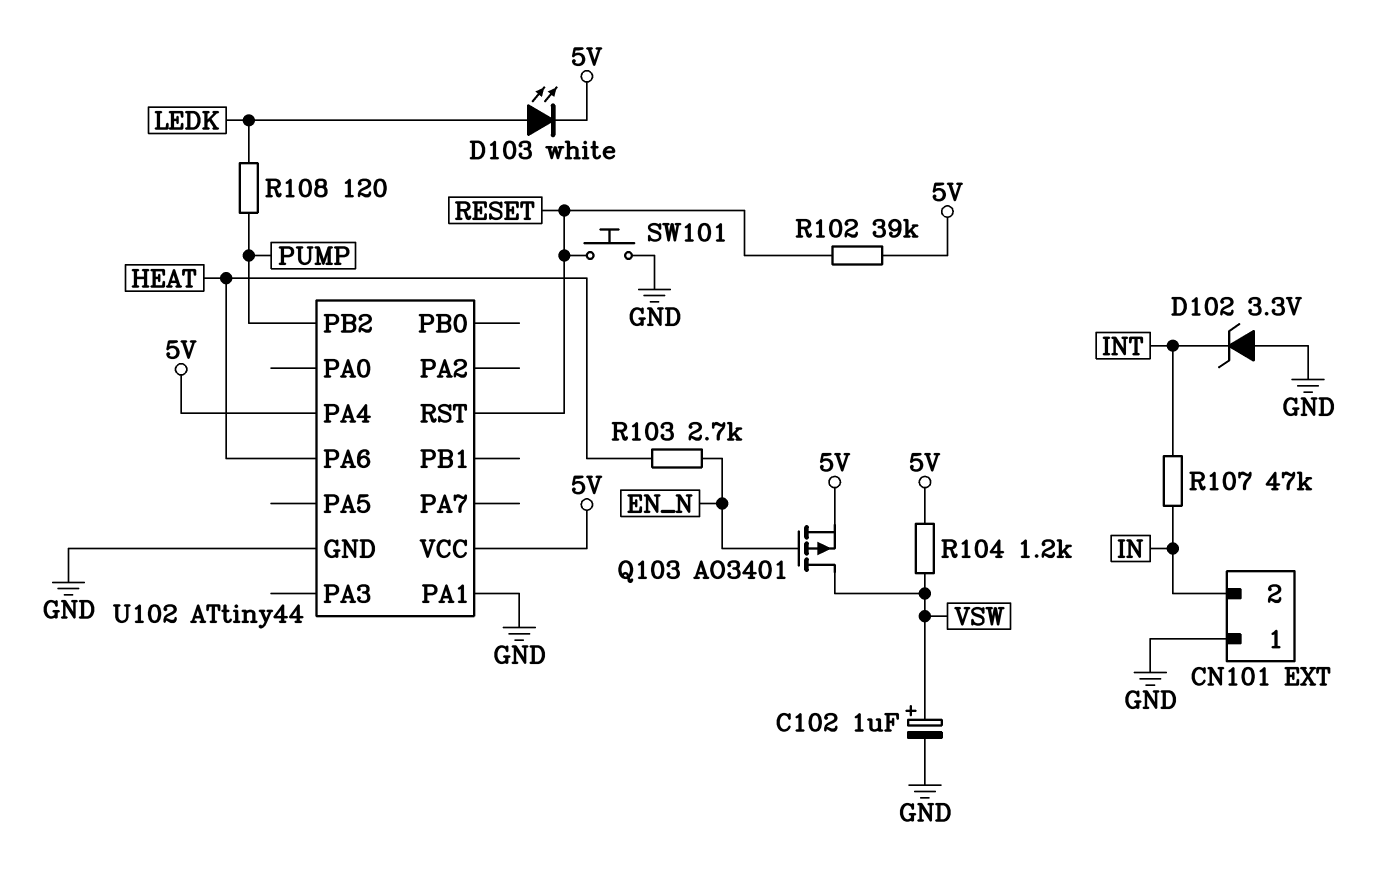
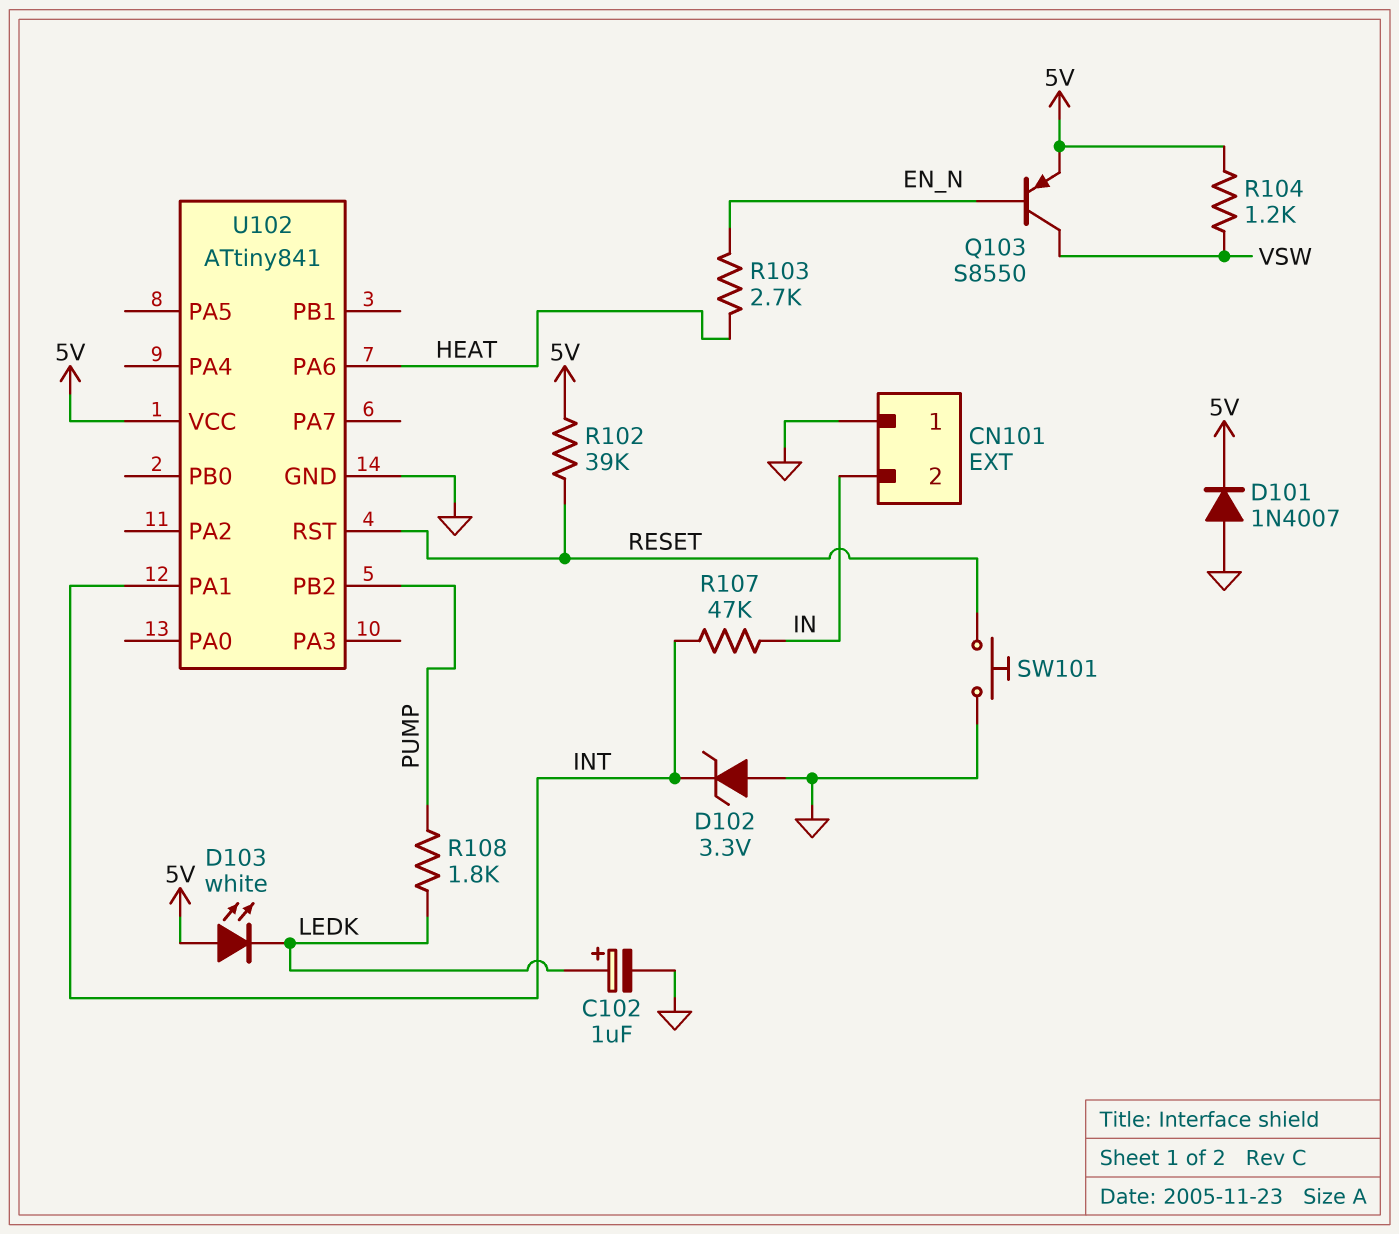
C102: 1uF (plus VSW, minus GND) -> 1uF (plus LEDK, minus GND)
D101: none -> diode 1N4007 (A GND, K 5V)
D103: LED white (A LEDK, K 5V) -> LED white (A 5V, K LEDK)
Q103: PMOS AO3401 (G EN_N, D VSW, S 5V) -> PNP S8550 (B EN_N, C VSW, E 5V)
R108: 120 (LEDK, PUMP) -> 1.8k (LEDK, PUMP)
U102: ATtiny44 -> ATtiny841
U102 pin PA1: GND -> INT
U102 pin PA4: 5V -> none

